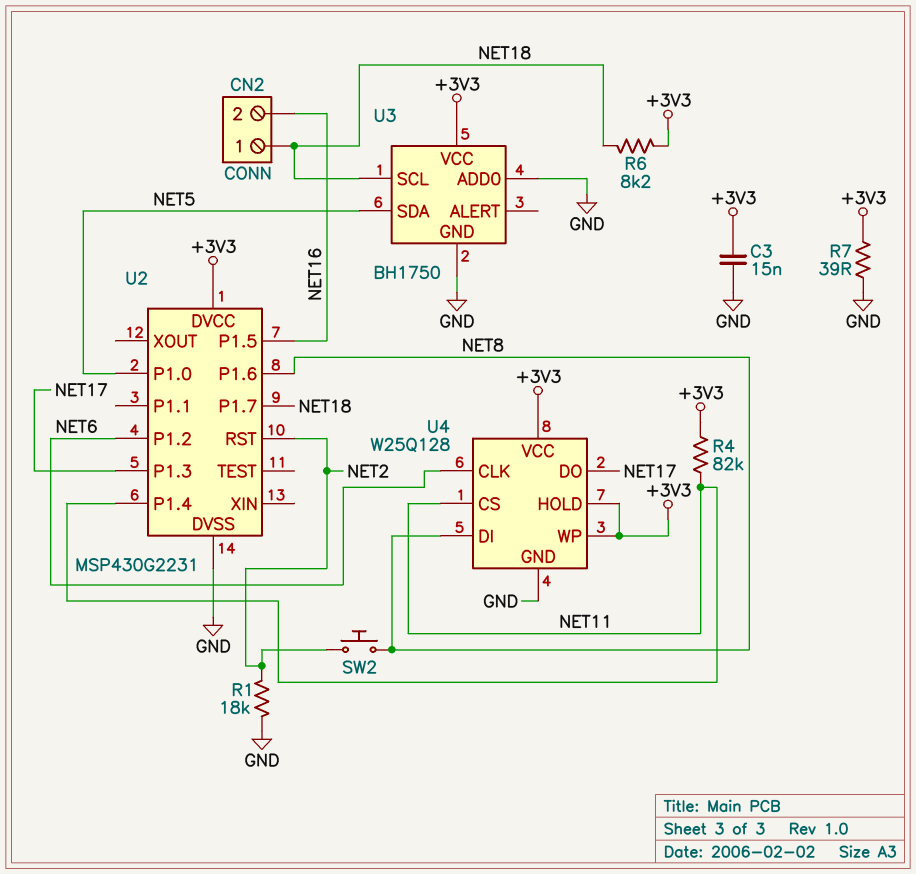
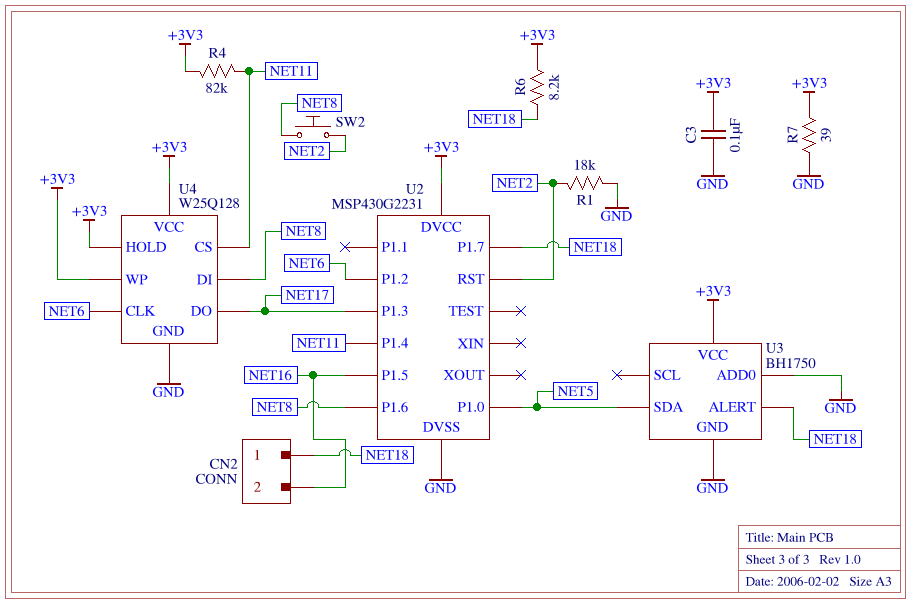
C3: 15nF (+3V3, GND) -> 100nF (+3V3, GND)
U3 pin ALERT: none -> NET18
U3 pin SCL: NET18 -> none

